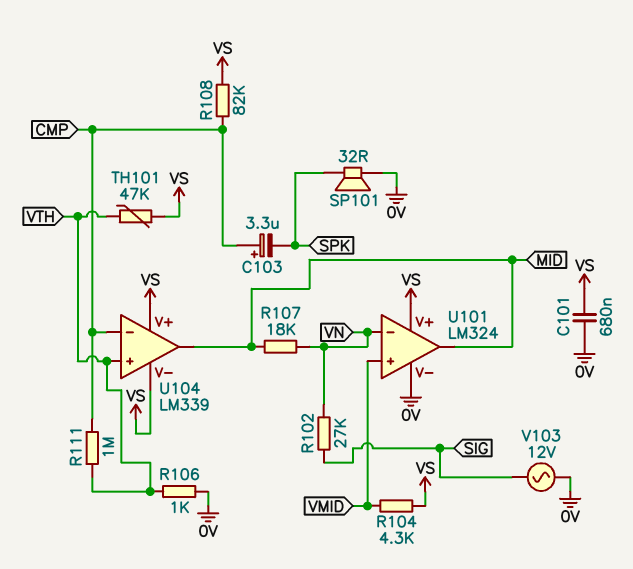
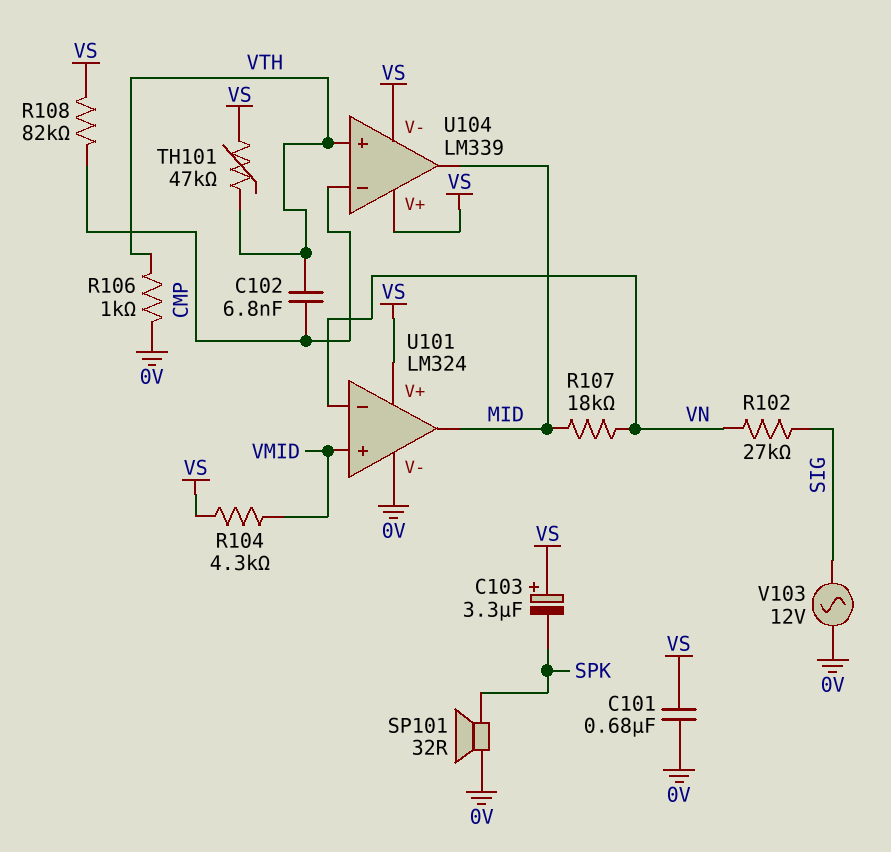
C102: none -> 6.8nF (CMP, VTH)
C103: 3.3uF (plus CMP, minus SPK) -> 3.3uF (plus VS, minus SPK)
R111: 1M (CMP, VTH) -> none

